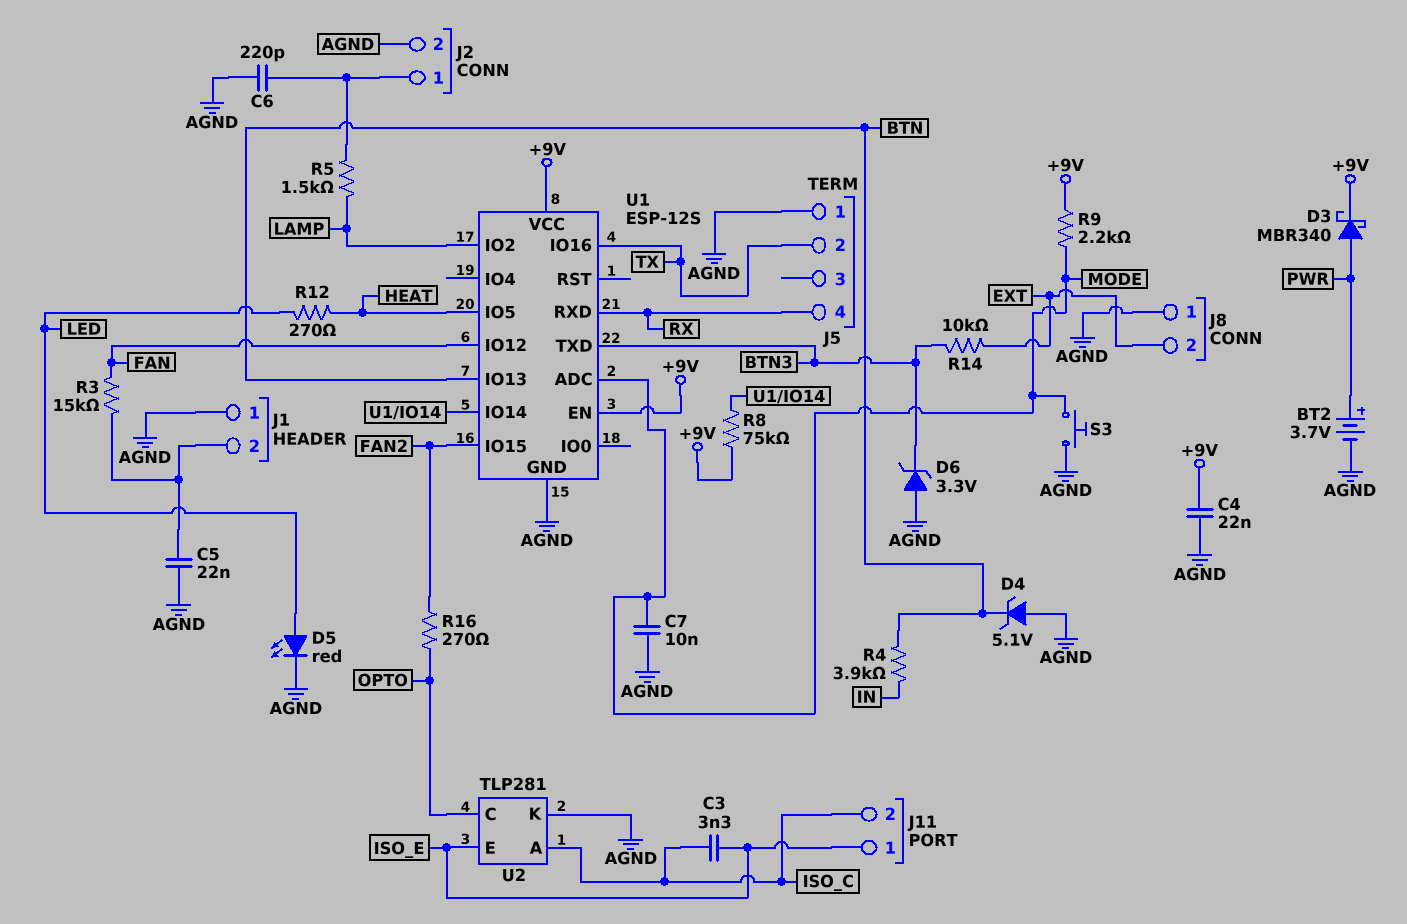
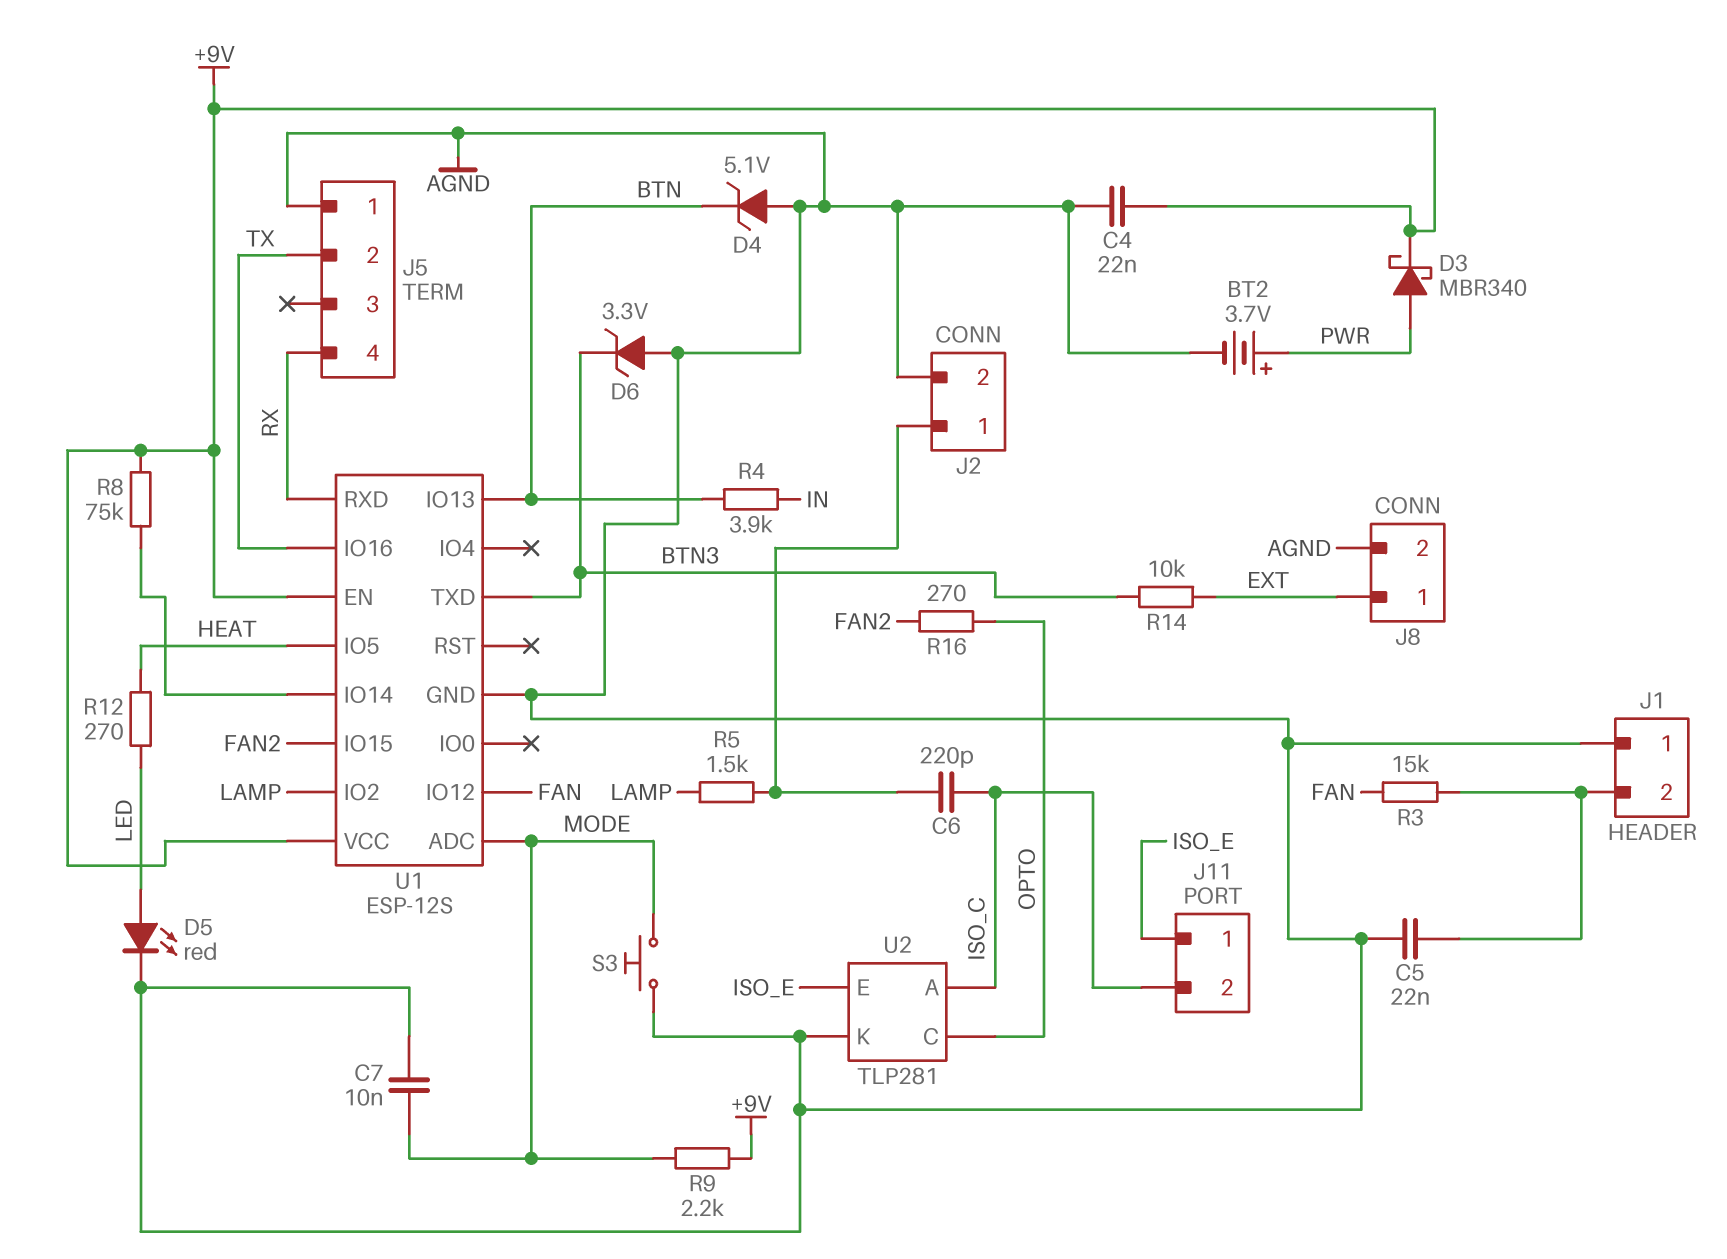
C3: 3.3nF (ISO_C, ISO_E) -> none
C6: 220pF (AGND, J2/1) -> 220pF (ISO_C, J2/1)
J8 pin 1: AGND -> EXT
J8 pin 2: EXT -> AGND

